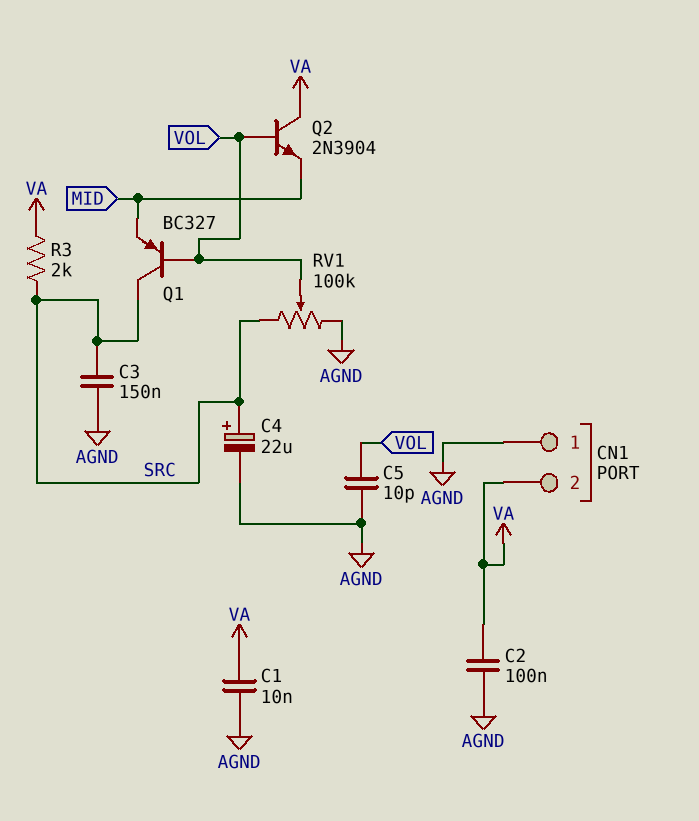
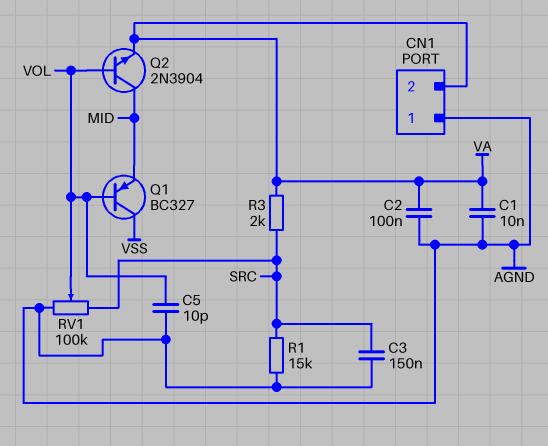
C4: 22uF (plus SRC, minus AGND) -> none
Q1: PNP BC327 (B VOL, C SRC, E MID) -> PNP BC327 (B VOL, C VSS, E MID)
Q2: NPN 2N3904 (B VOL, C VA, E MID) -> NPN 2N3904 (B VOL, C MID, E VA)
R1: none -> 15k (AGND, SRC)

